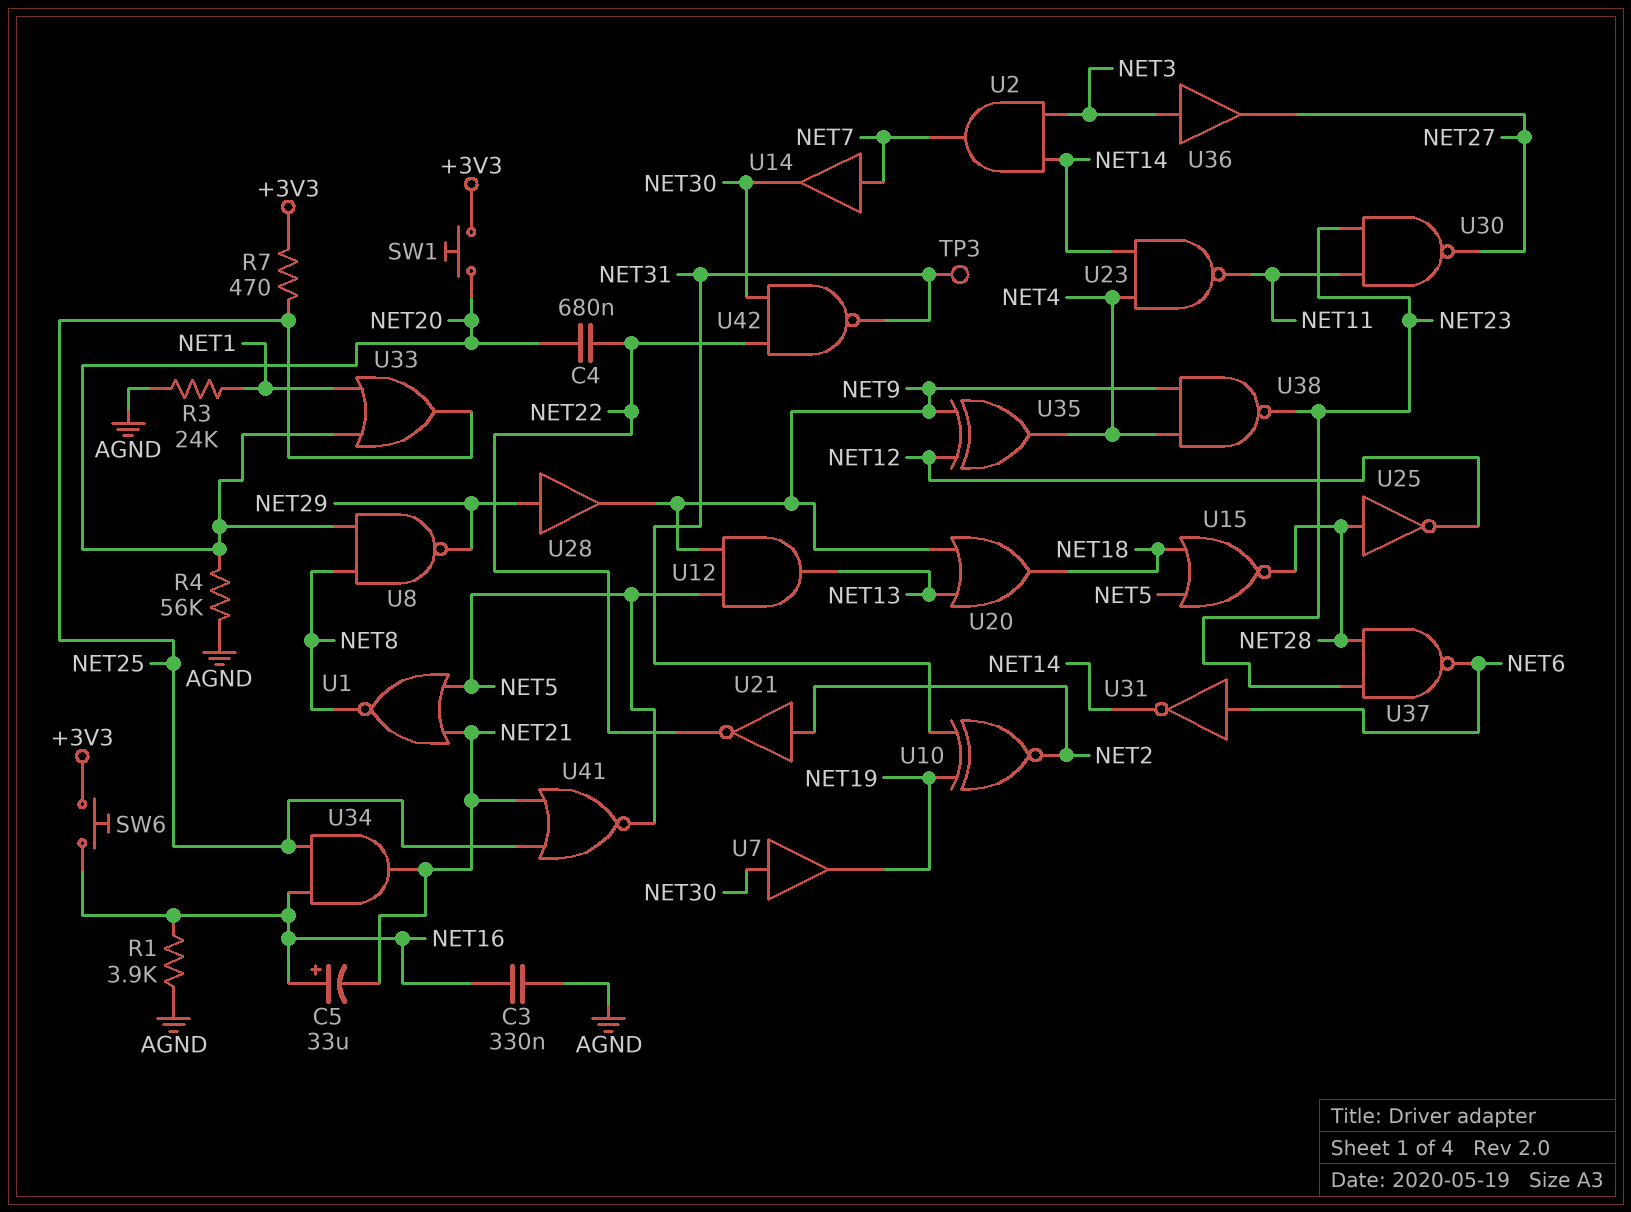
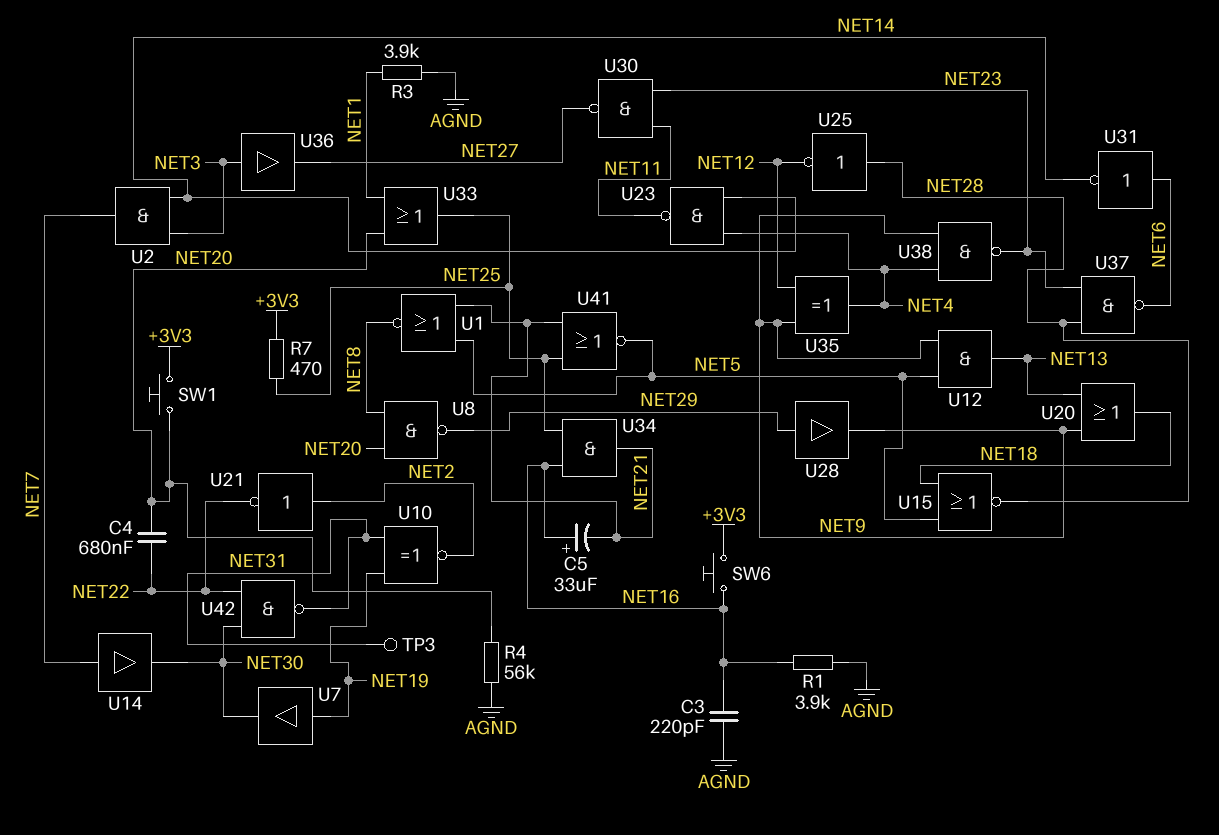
C3: 330nF (AGND, NET16) -> 220pF (AGND, NET16)
R3: 24k (AGND, NET1) -> 3.9k (AGND, NET1)
U7: buffer (in NET30, out NET19) -> buffer (in NET19, out NET30)

